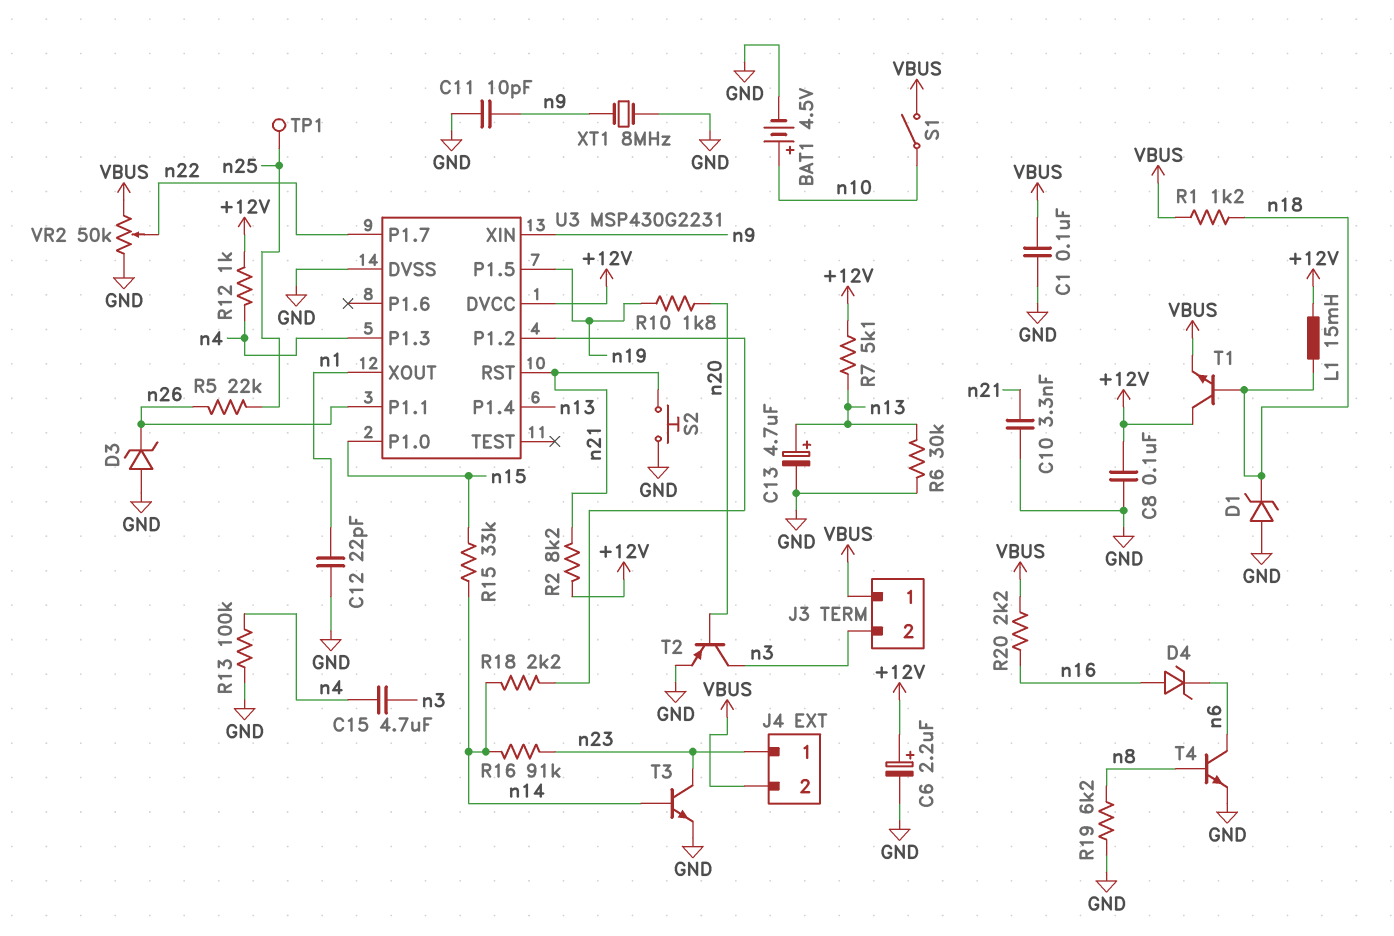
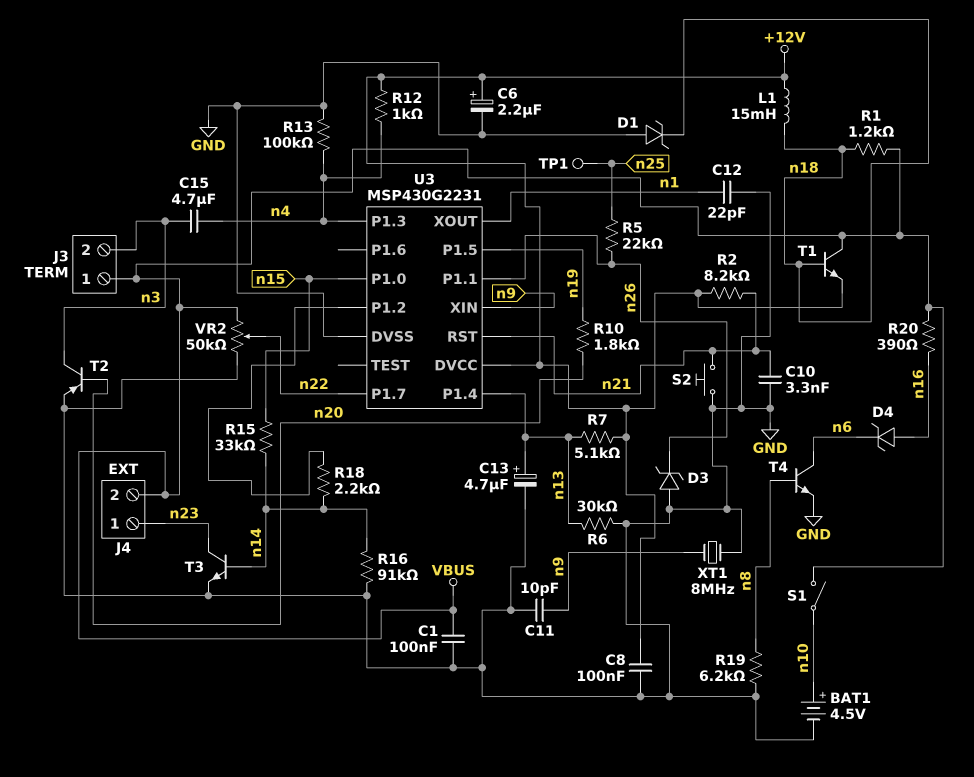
R16: 91k (n14, n23) -> 91k (GND, n14)
R20: 2.2k (VBUS, n16) -> 390 (VBUS, n16)
T1: NPN (B n18, C +12V, E VBUS) -> NPN (B n18, C VBUS, E +12V)

